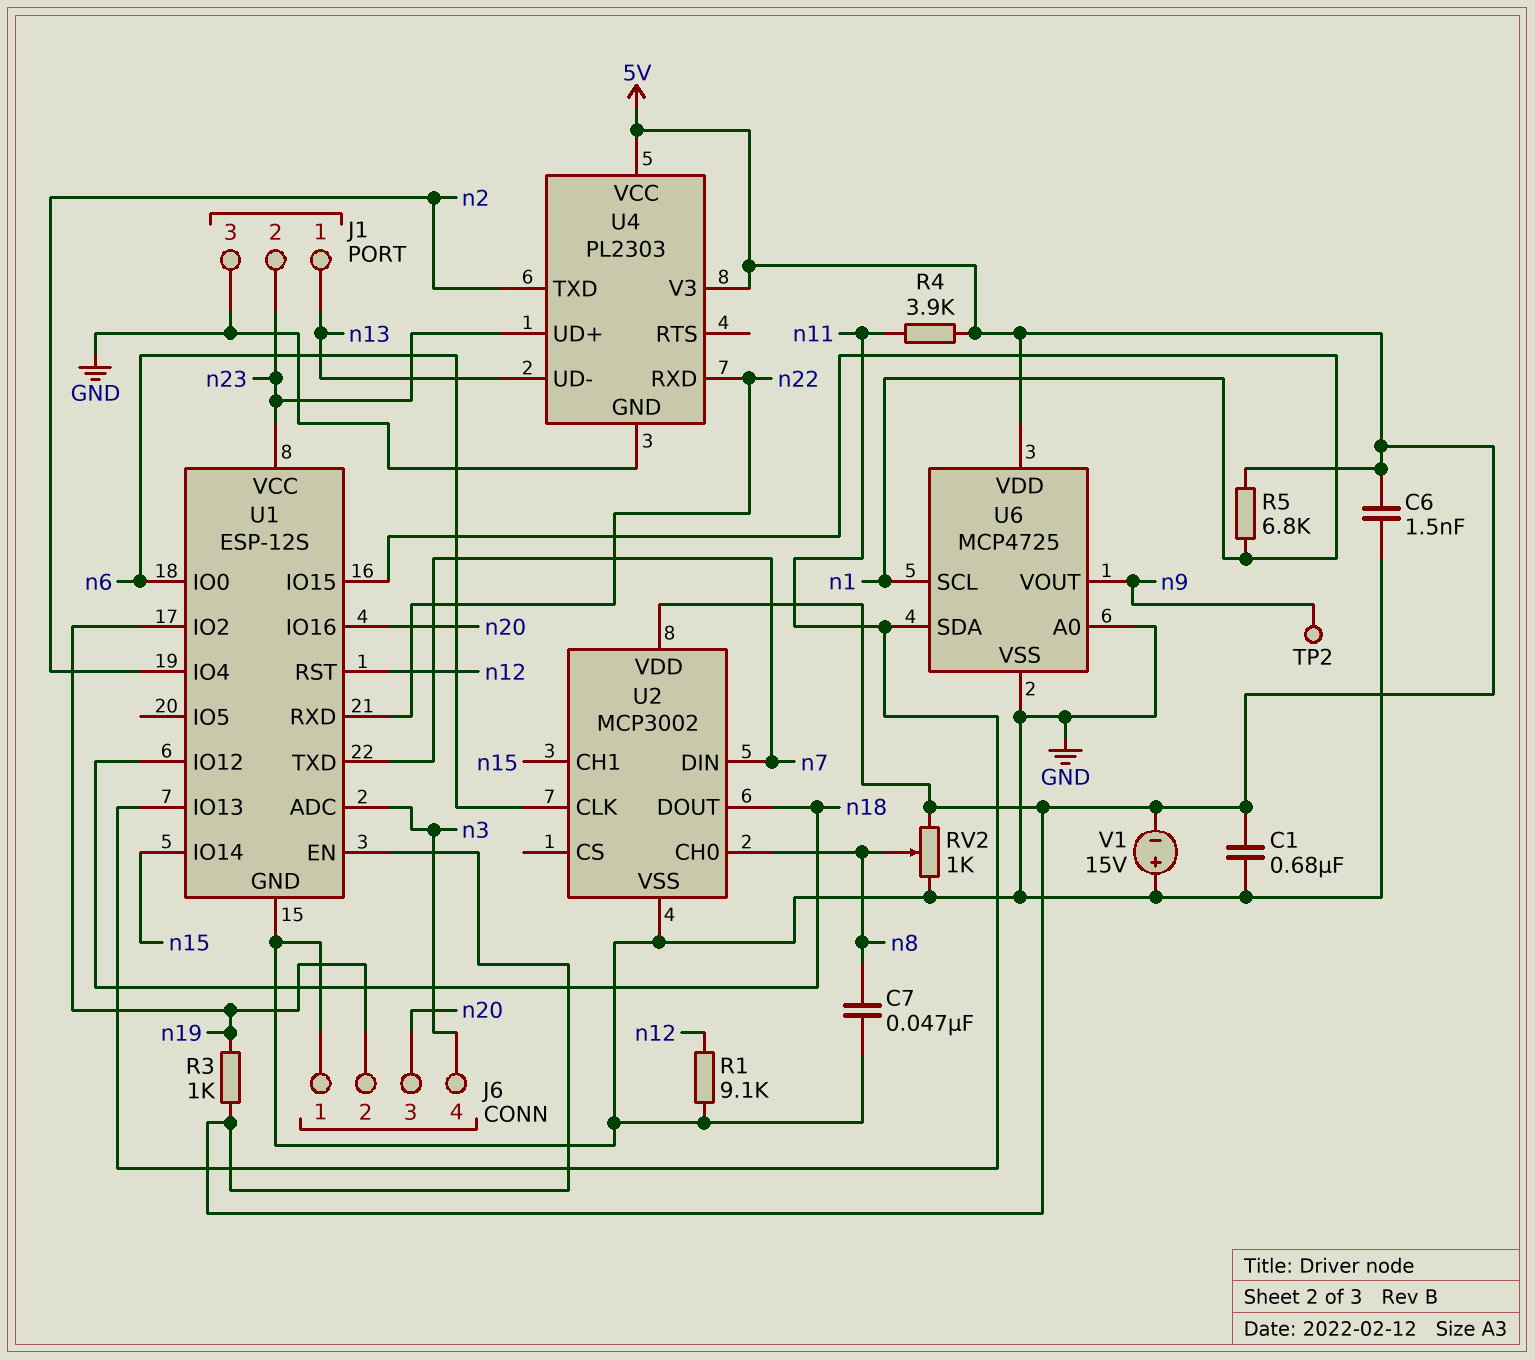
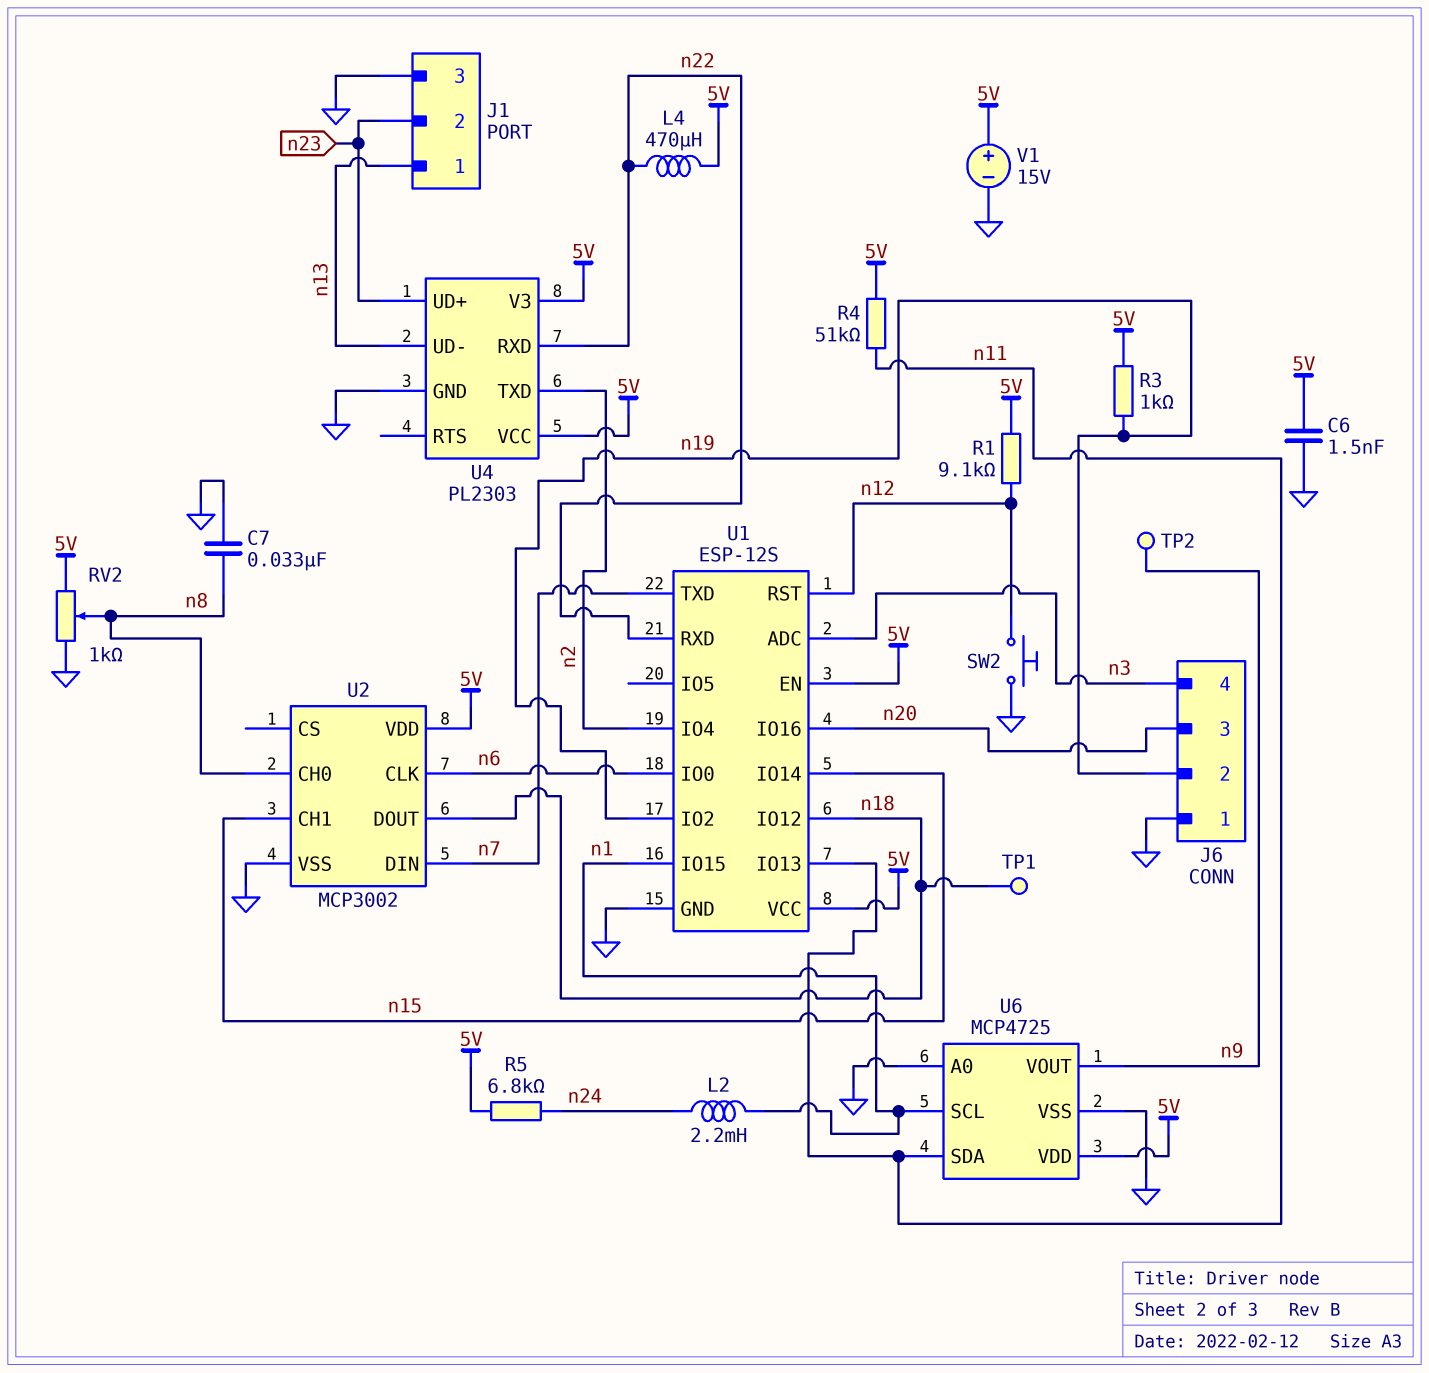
C1: 680nF (5V, GND) -> none
C7: 47nF (GND, n8) -> 33nF (GND, n8)
L2: none -> 2.2mH (n1, n24)
L4: none -> 470uH (5V, n22)
R1: 9.1k (GND, n12) -> 9.1k (5V, n12)
R4: 3.9k (5V, n11) -> 51k (5V, n11)
R5: 6.8k (5V, n1) -> 6.8k (5V, n24)
SW2: none -> button (GND, n12)
TP1: none -> test point (n18)
U1 pin VCC: n23 -> 5V
V1: 15V (plus GND, minus 5V) -> 15V (plus 5V, minus GND)

